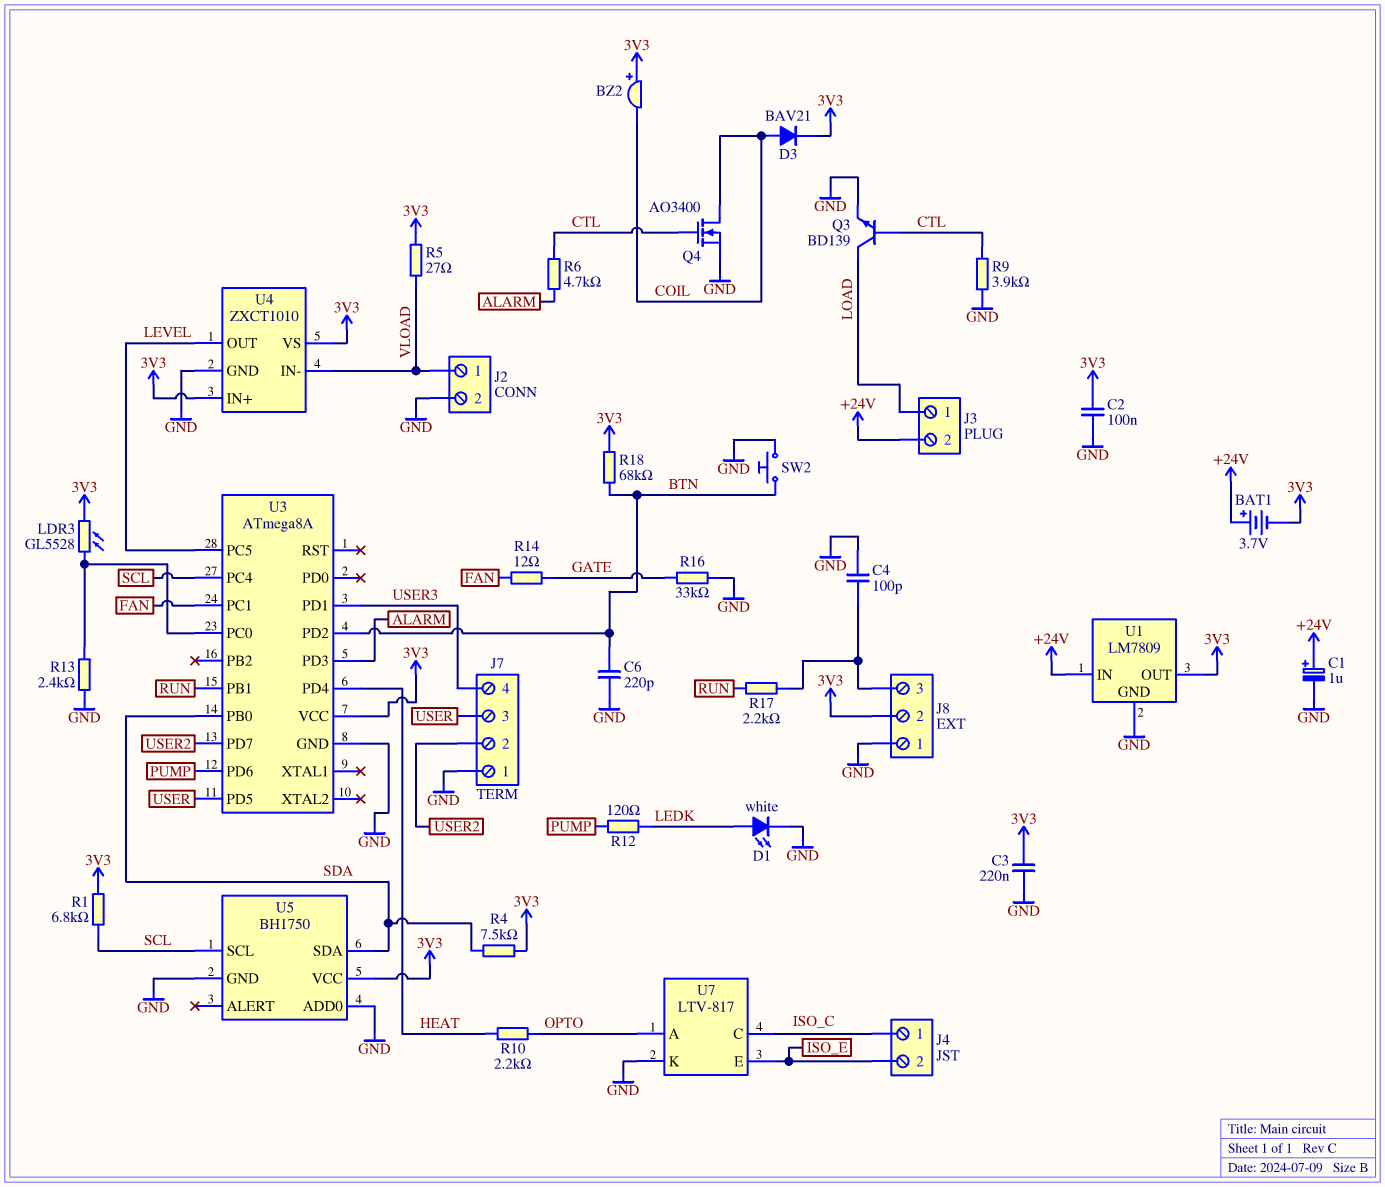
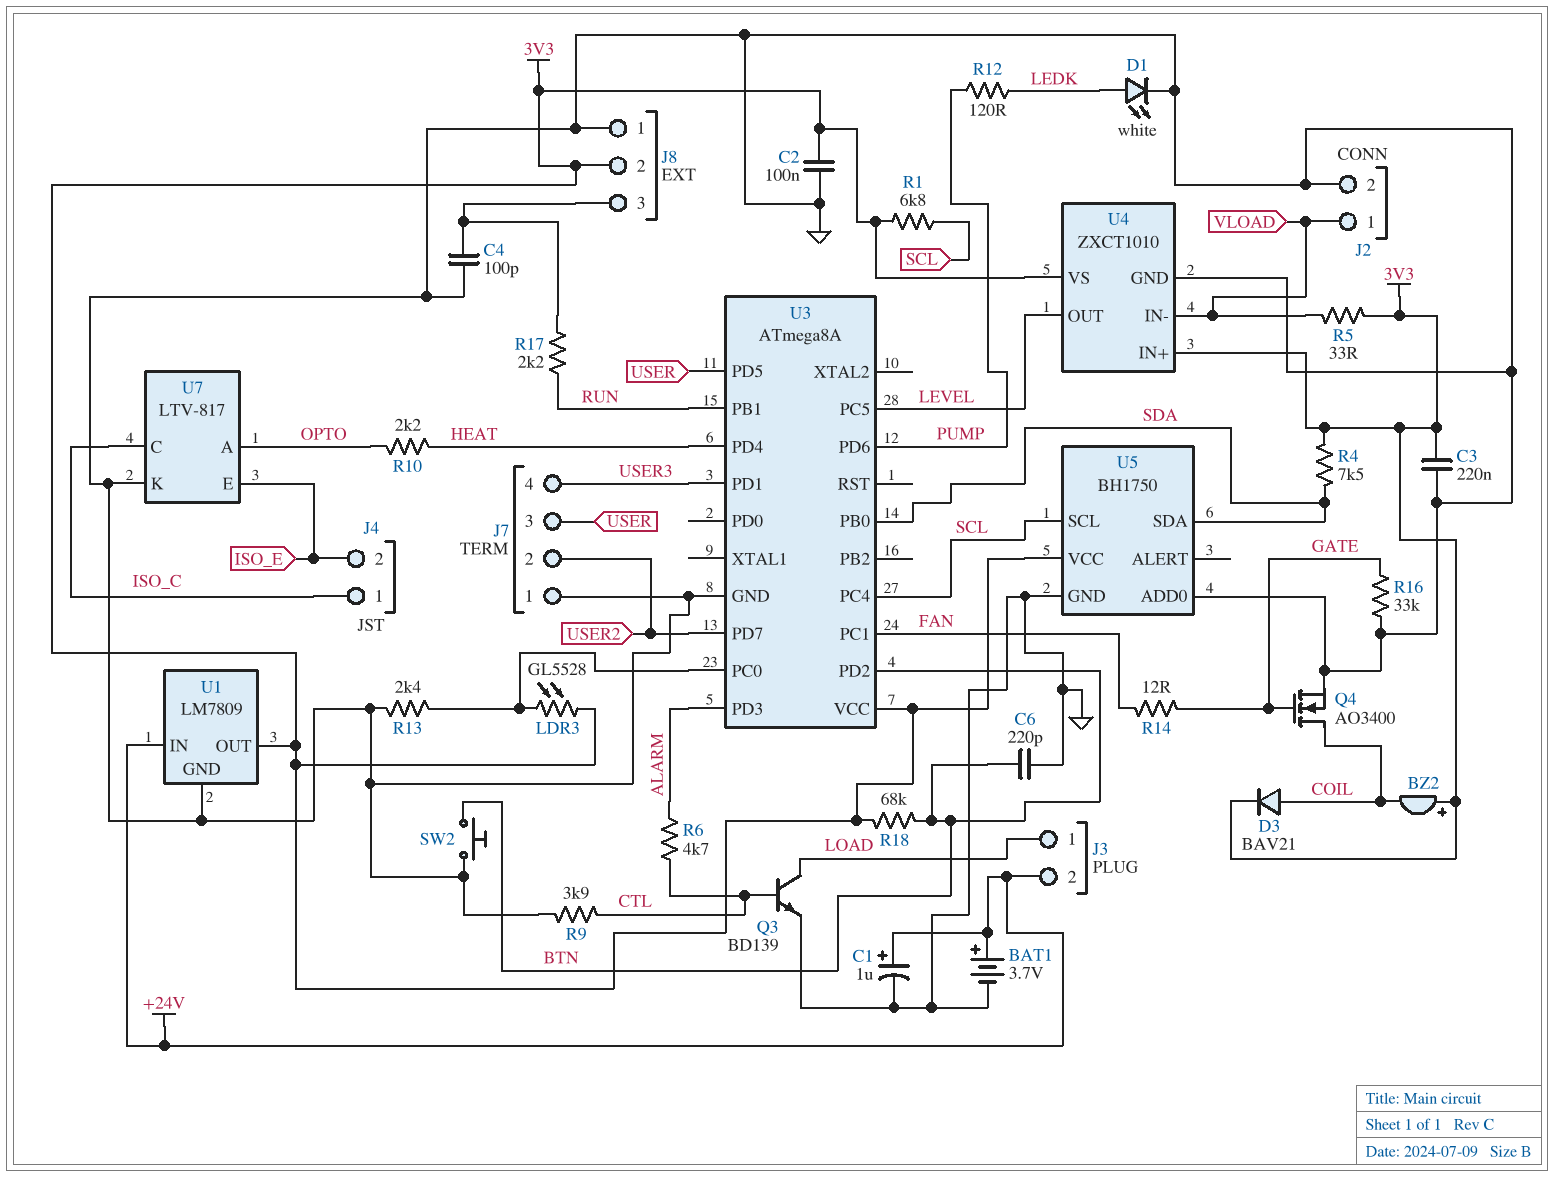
BAT1: 3.7V (plus +24V, minus 3V3) -> 3.7V (plus +24V, minus GND)
Q4: NMOS AO3400 (G CTL, D COIL, S GND) -> NMOS AO3400 (G GATE, D COIL, S GND)
R5: 27 (3V3, VLOAD) -> 33 (3V3, VLOAD)

